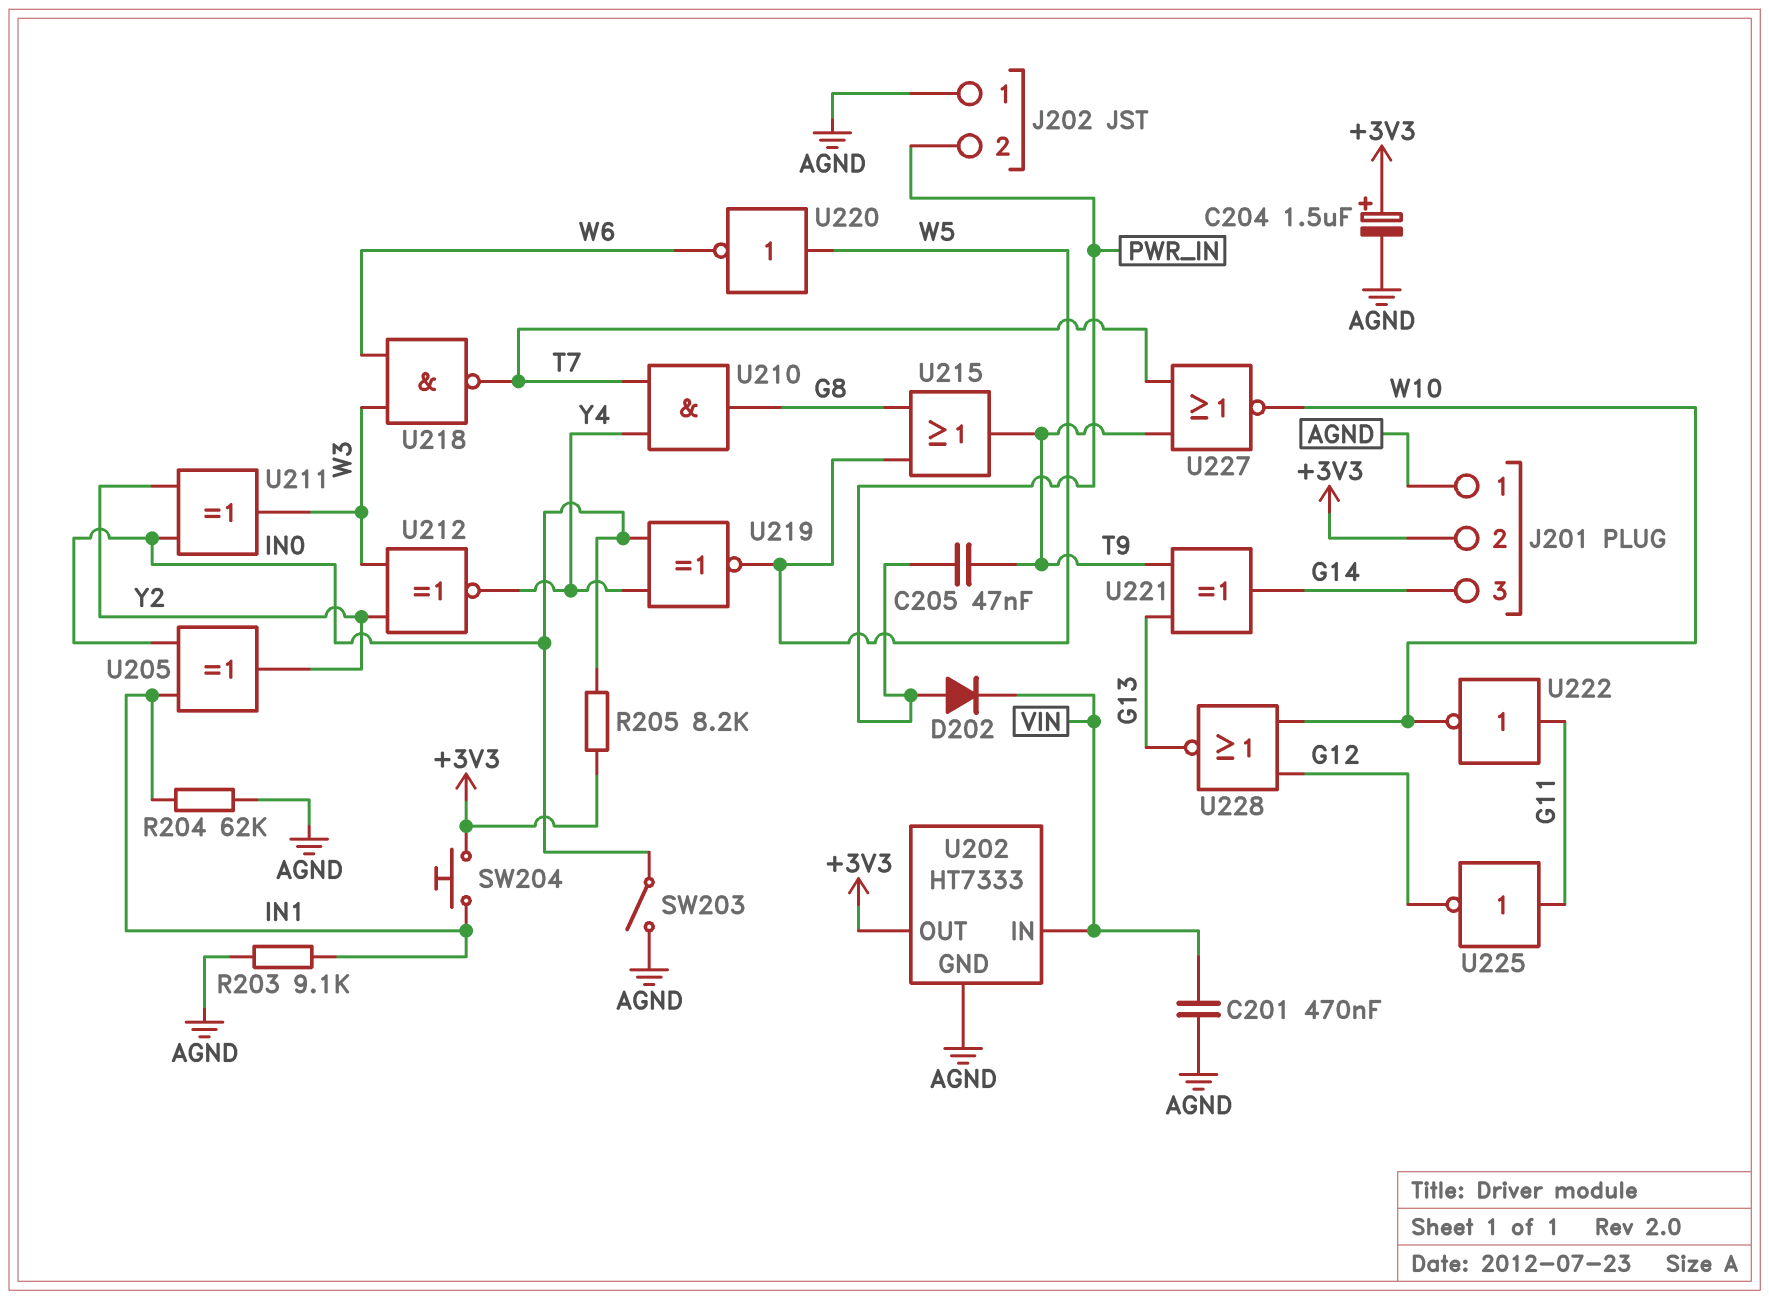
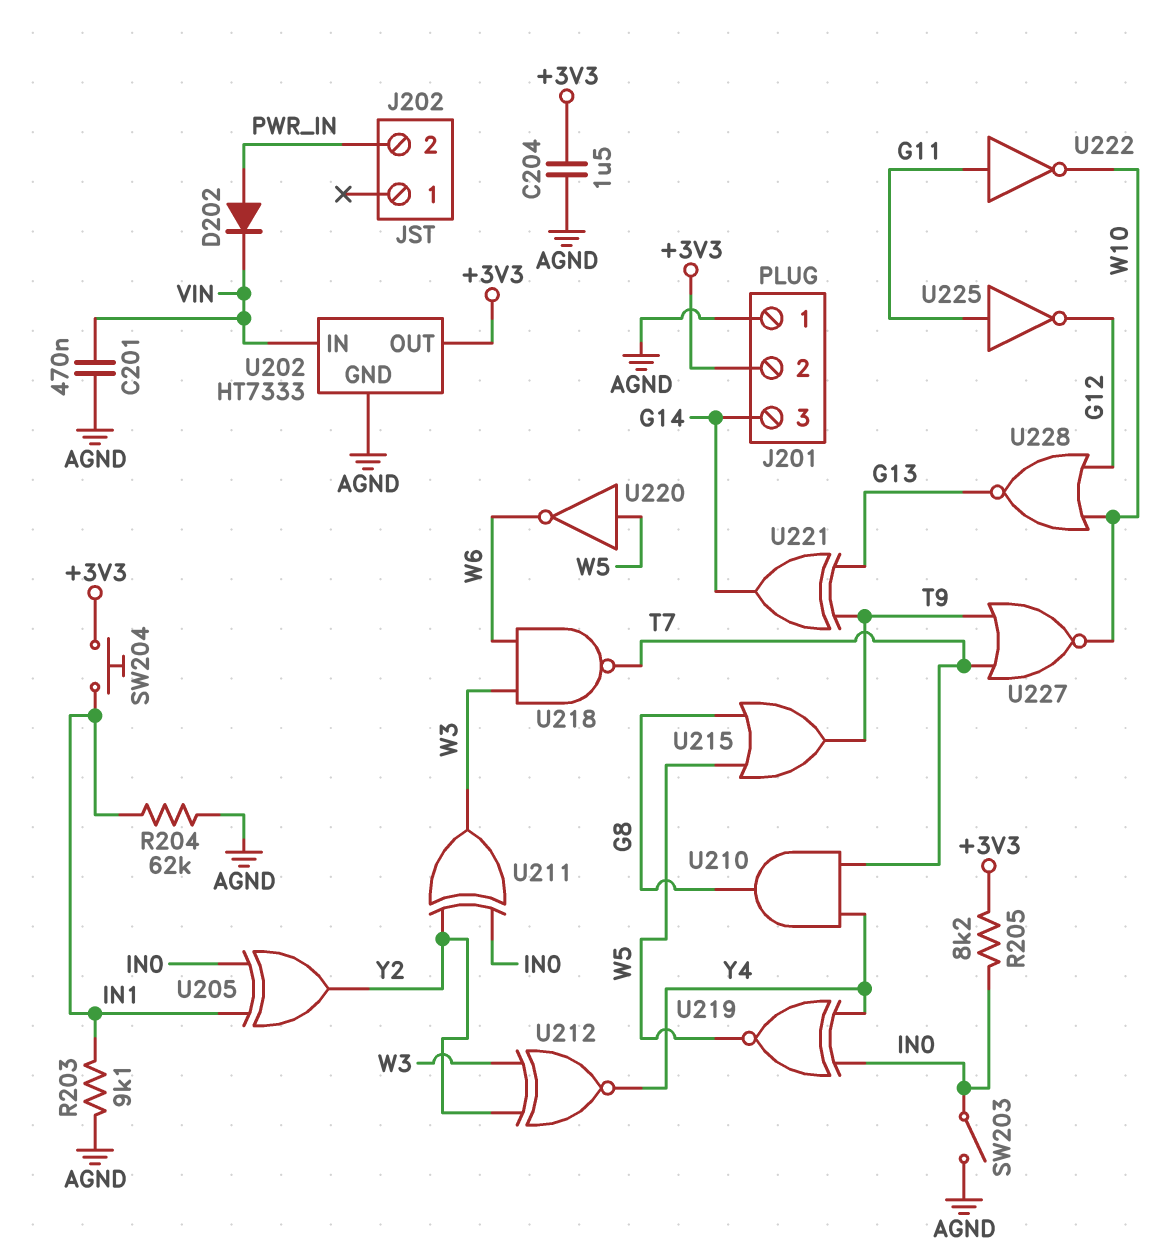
C204: 1.5uF (plus +3V3, minus AGND) -> 1.5uF (+3V3, AGND)
C205: 47nF (PWR_IN, T9) -> none
J202 pin 1: AGND -> none

